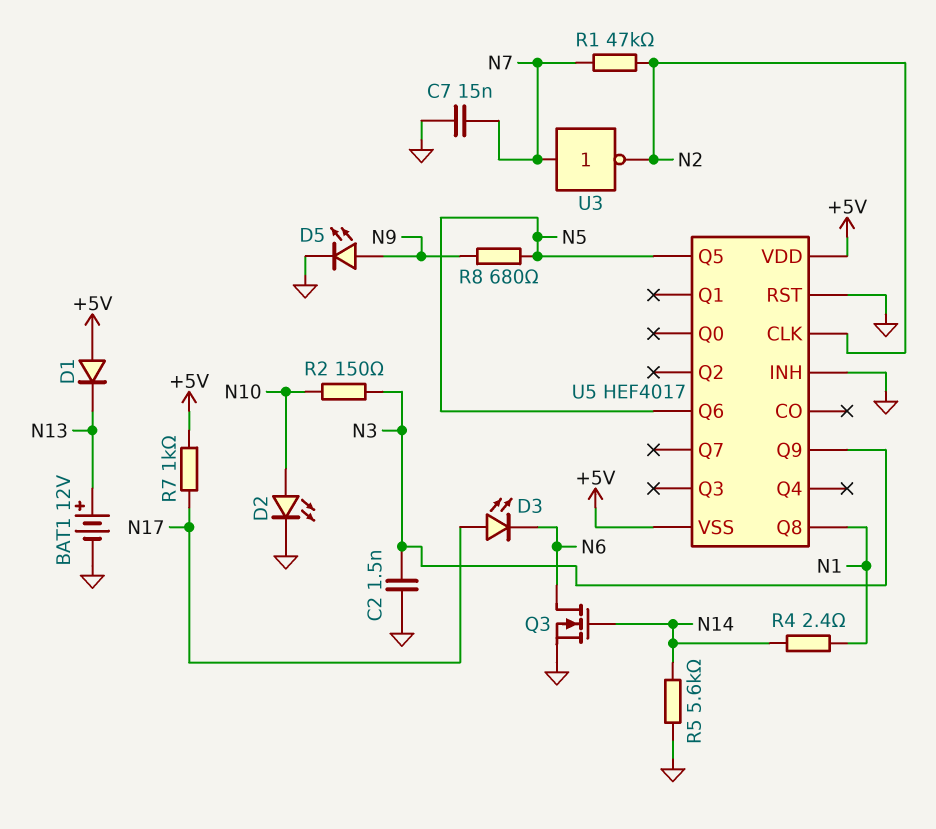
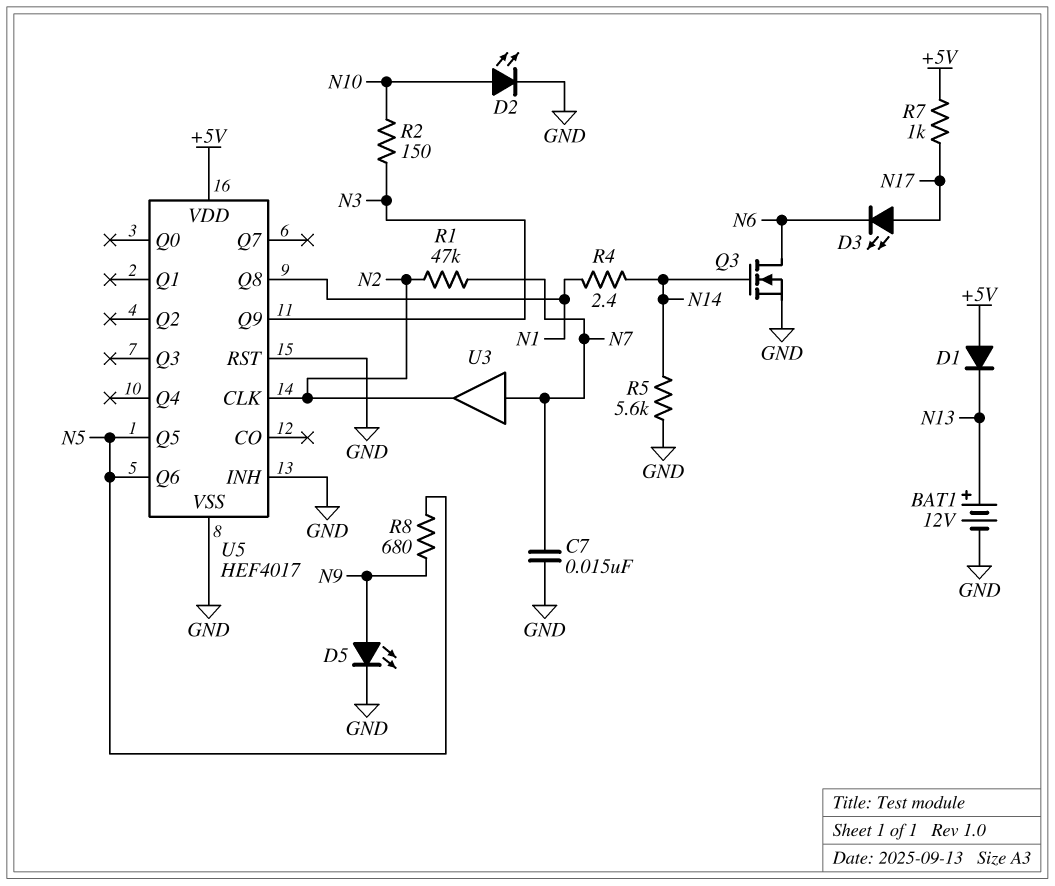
C2: 1.5nF (GND, N3) -> none
U3: NOT (in N7, out N2) -> buffer (in N7, out N2)
U5 pin VSS: +5V -> GND

